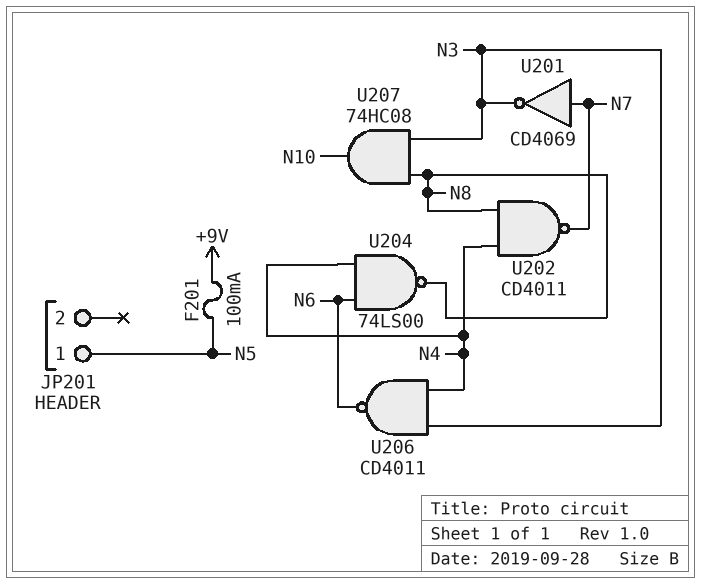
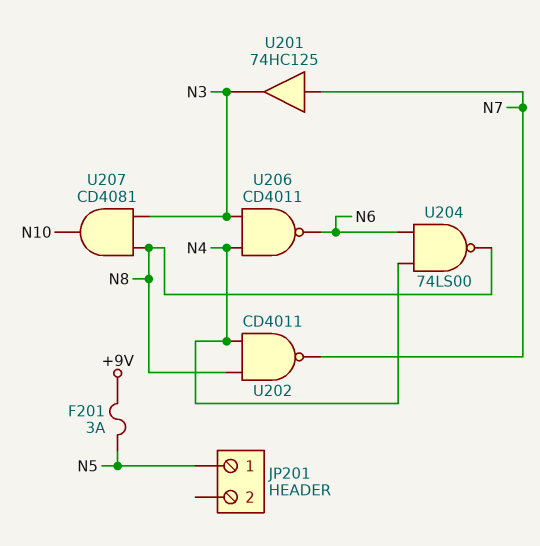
F201: 100mA (+9V, N5) -> 3A (+9V, N5)
U201: NOT CD4069 (in N7, out N3) -> buffer 74HC125 (in N7, out N3)
U207: AND 74HC08 (in N3, in N8, out N10) -> AND CD4081 (in N3, in N8, out N10)

